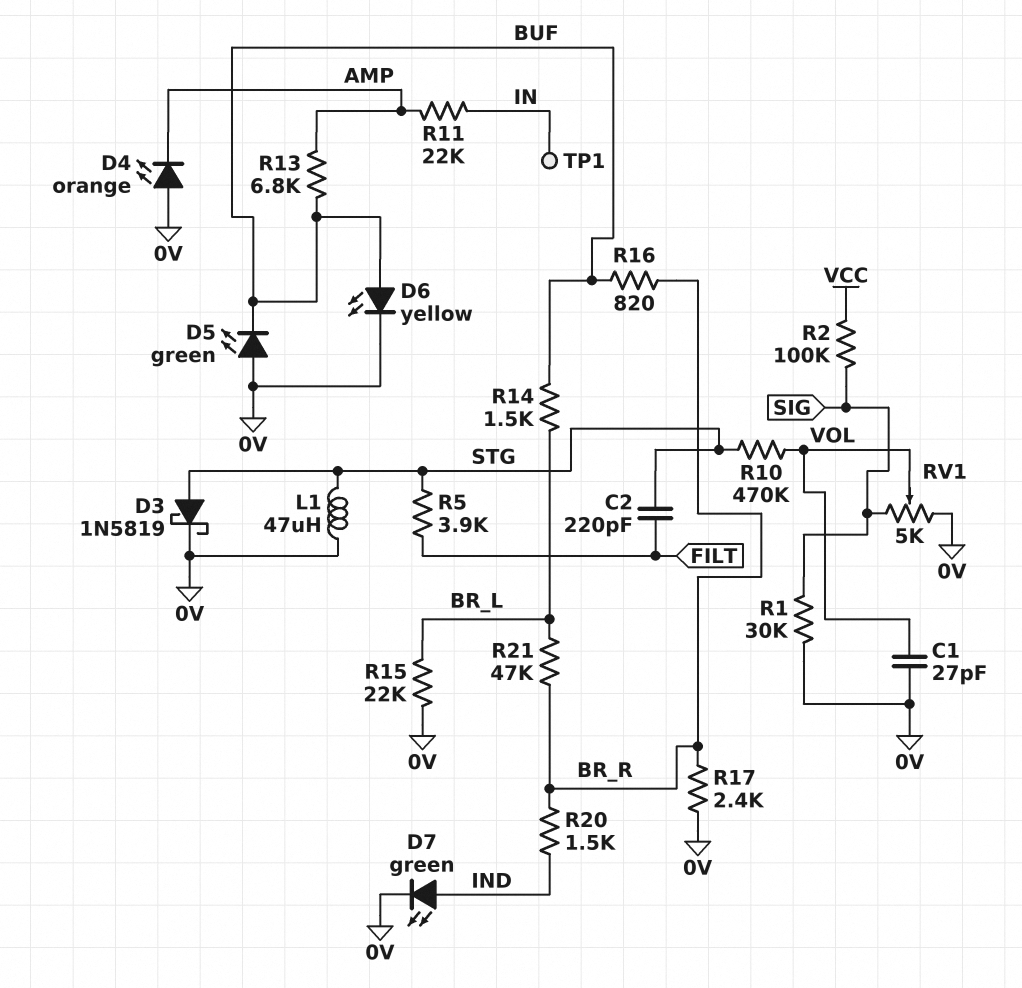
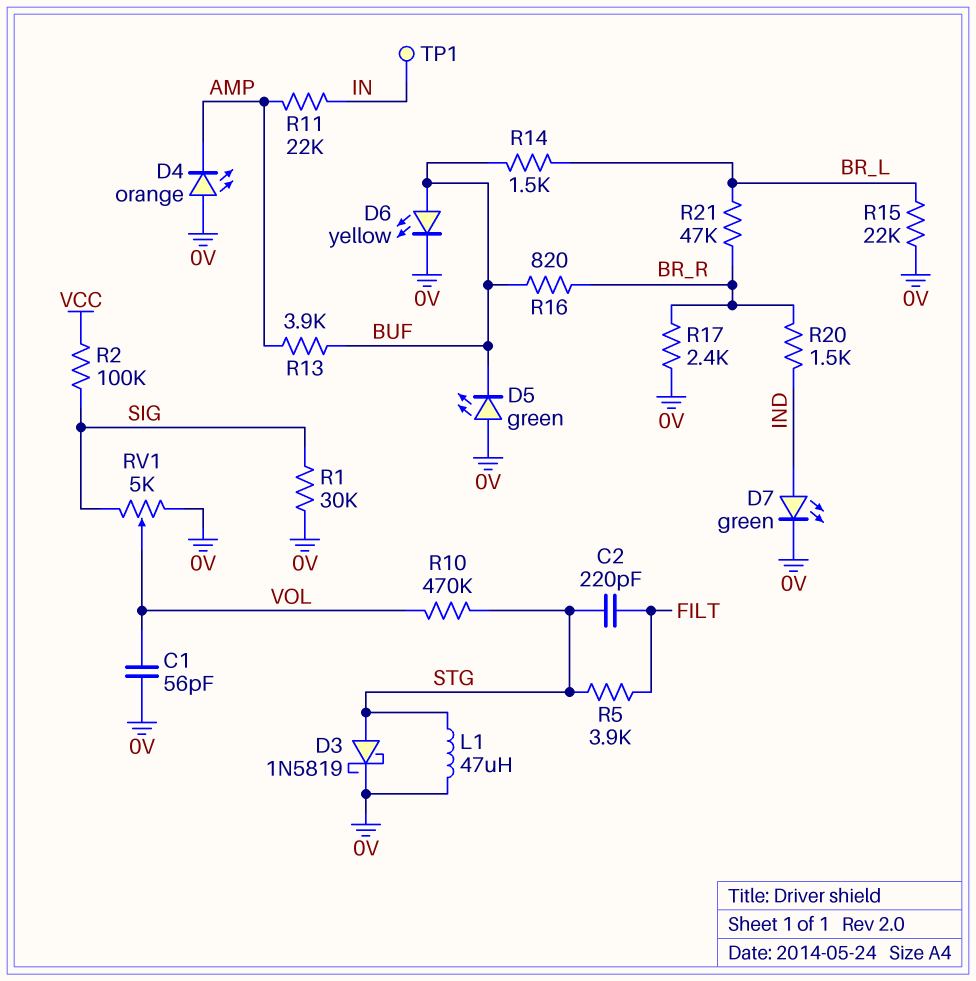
C1: 27pF (0V, VOL) -> 56pF (0V, VOL)
R13: 6.8k (AMP, BUF) -> 3.9k (AMP, BUF)

